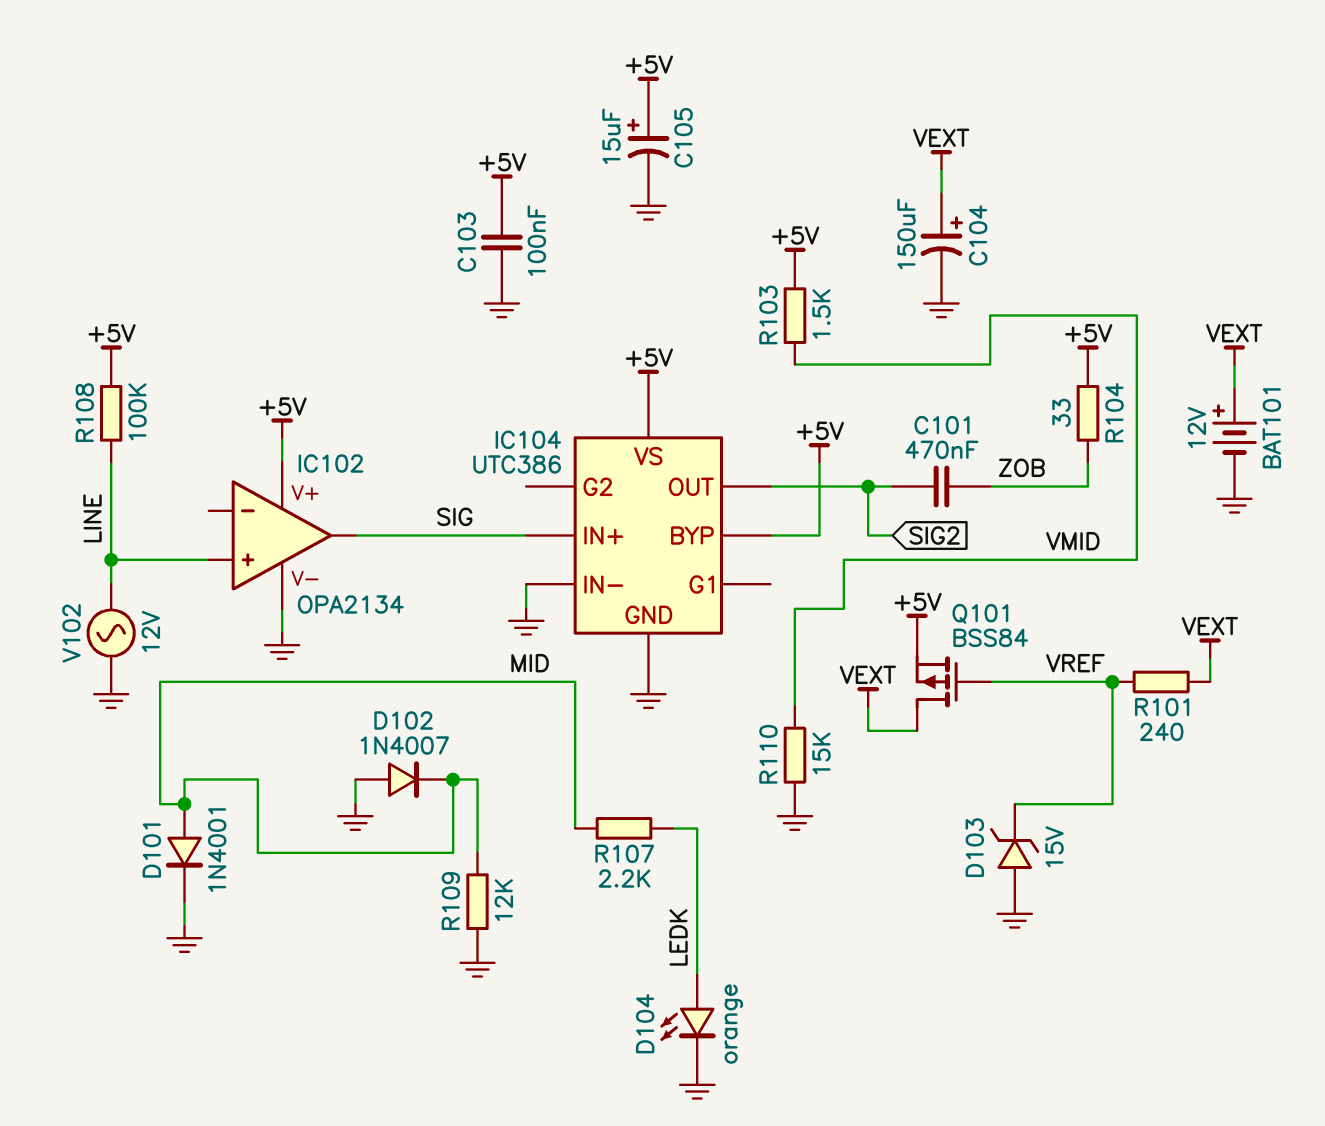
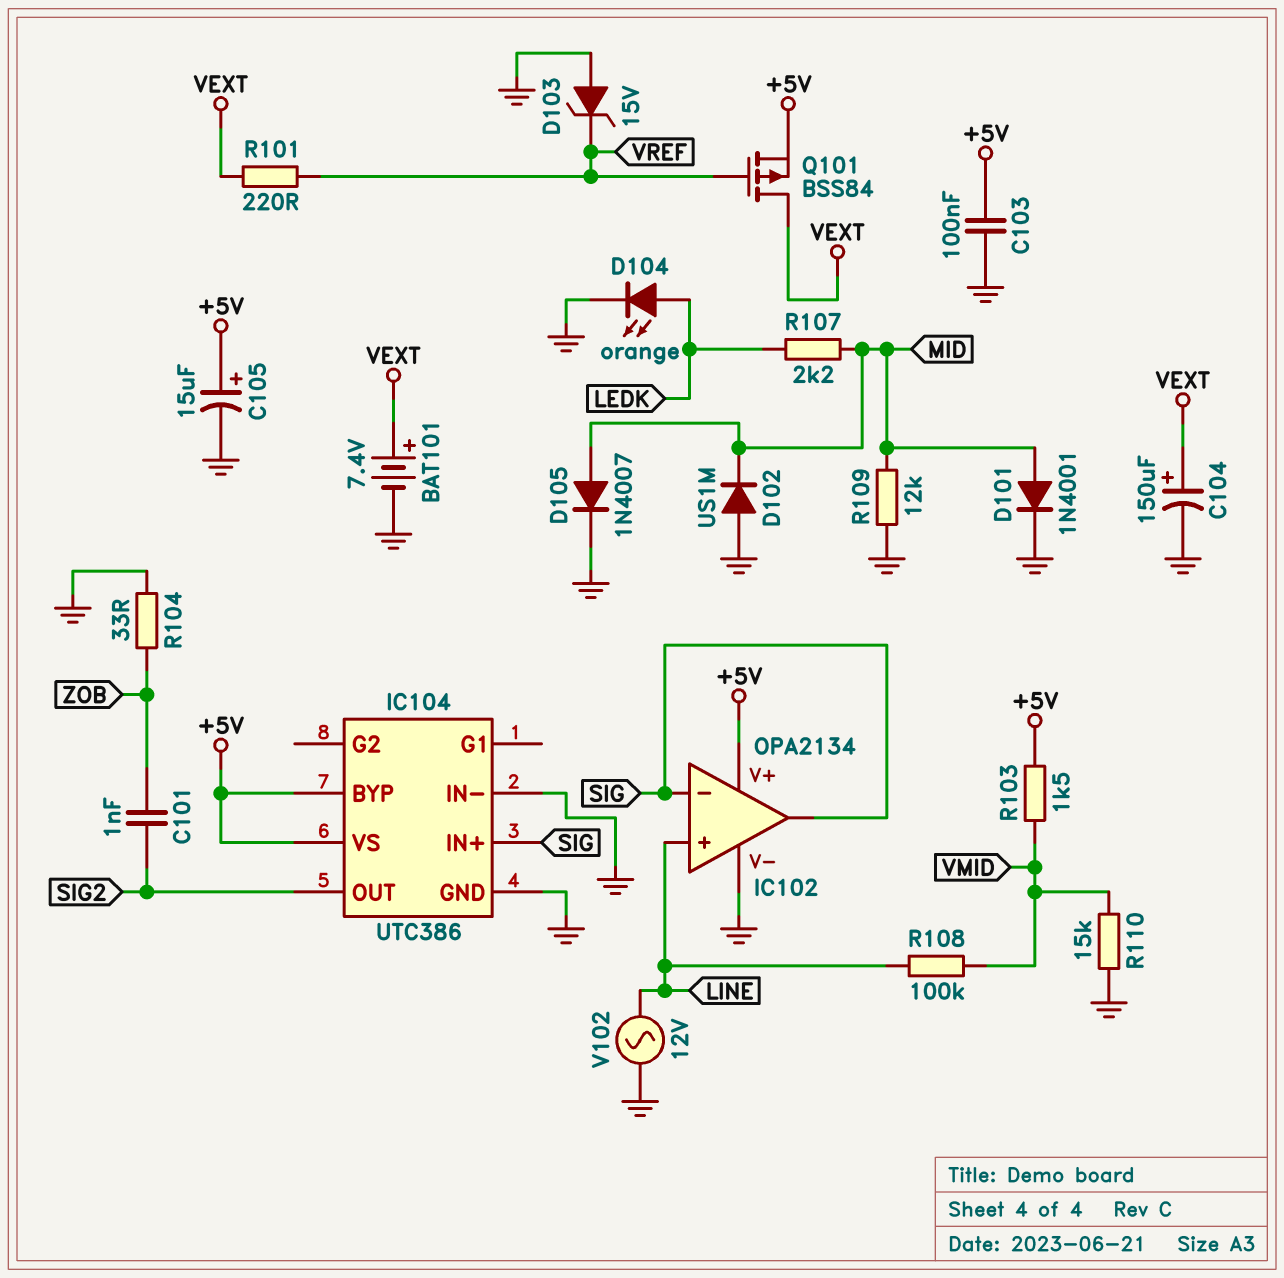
BAT101: 12V (plus VEXT, minus GND) -> 7.4V (plus VEXT, minus GND)
C101: 470nF (SIG2, ZOB) -> 1nF (SIG2, ZOB)
D102: diode 1N4007 (A GND, K MID) -> diode US1M (A GND, K MID)
D105: none -> diode 1N4007 (A MID, K GND)
IC102 pin in-: none -> SIG
R101: 240 (VEXT, VREF) -> 220 (VEXT, VREF)
R104: 33 (+5V, ZOB) -> 33 (GND, ZOB)
R108: 100k (+5V, LINE) -> 100k (LINE, VMID)

